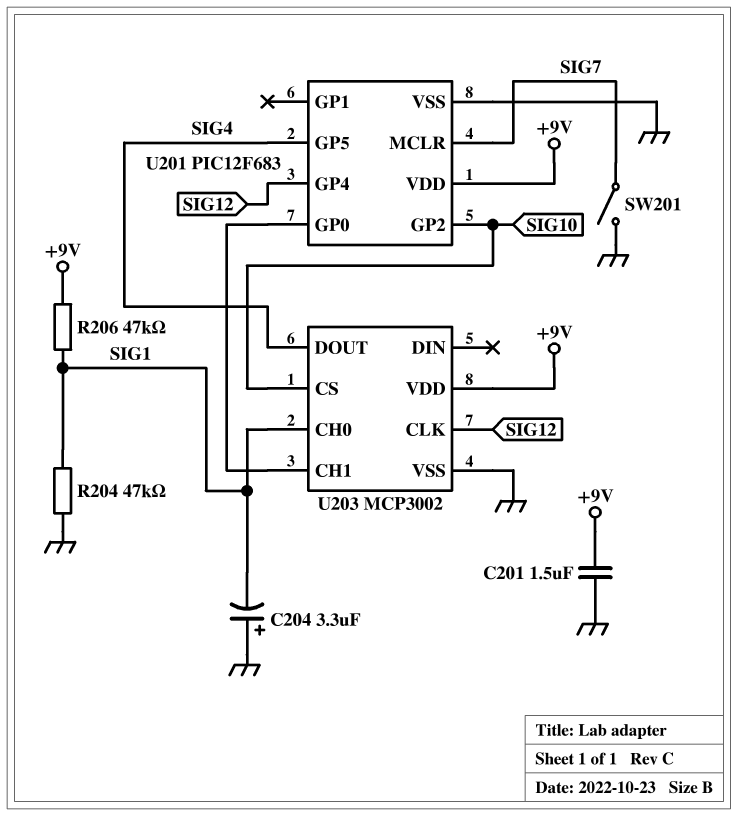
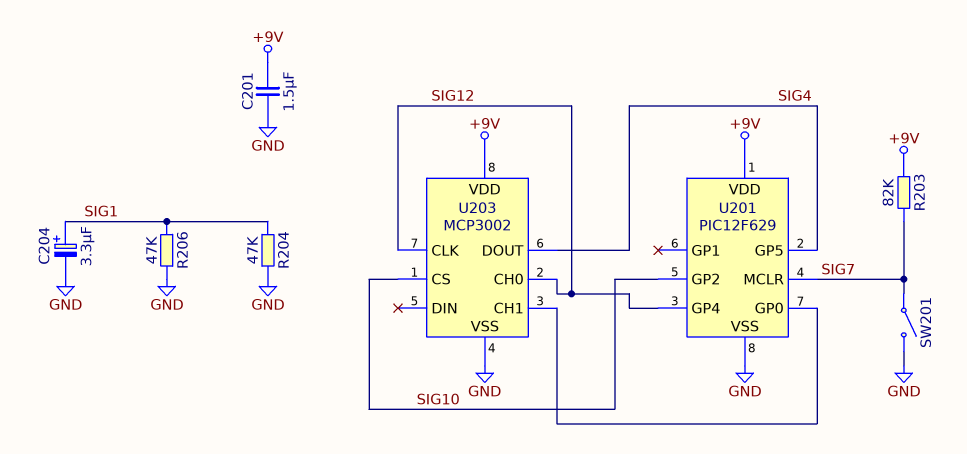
C204: 3.3uF (plus GND, minus SIG1) -> 3.3uF (plus SIG1, minus GND)
R203: none -> 82k (+9V, SIG7)
R206: 47k (+9V, SIG1) -> 47k (GND, SIG1)
U201: PIC12F683 -> PIC12F629
U203 pin CH0: SIG1 -> SIG12

